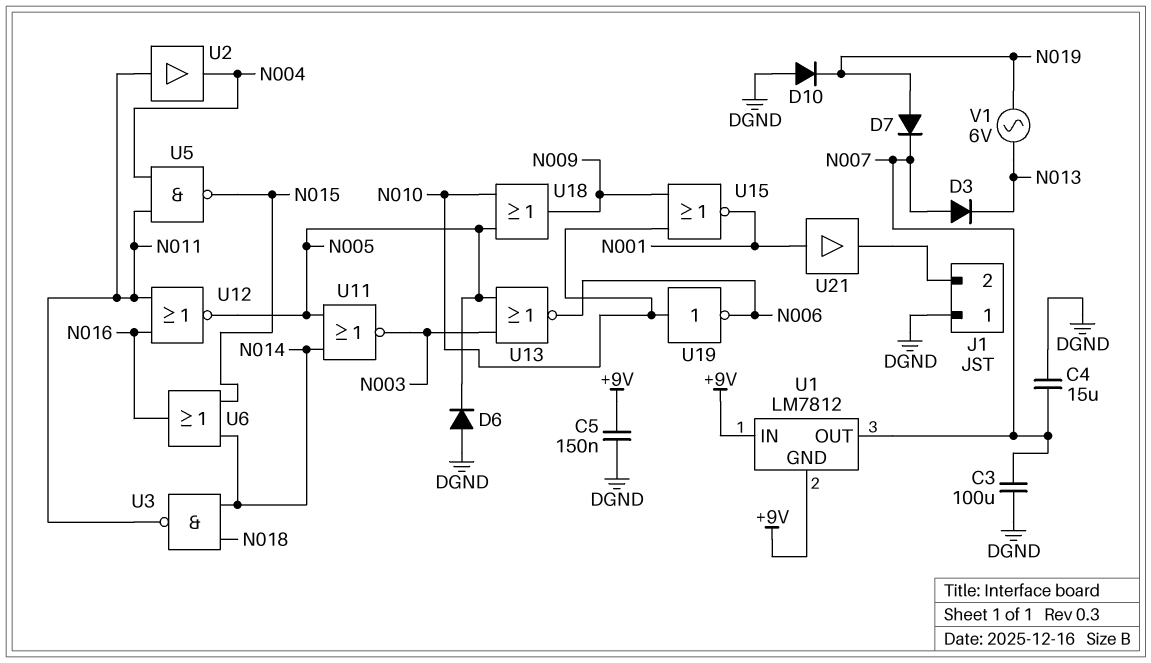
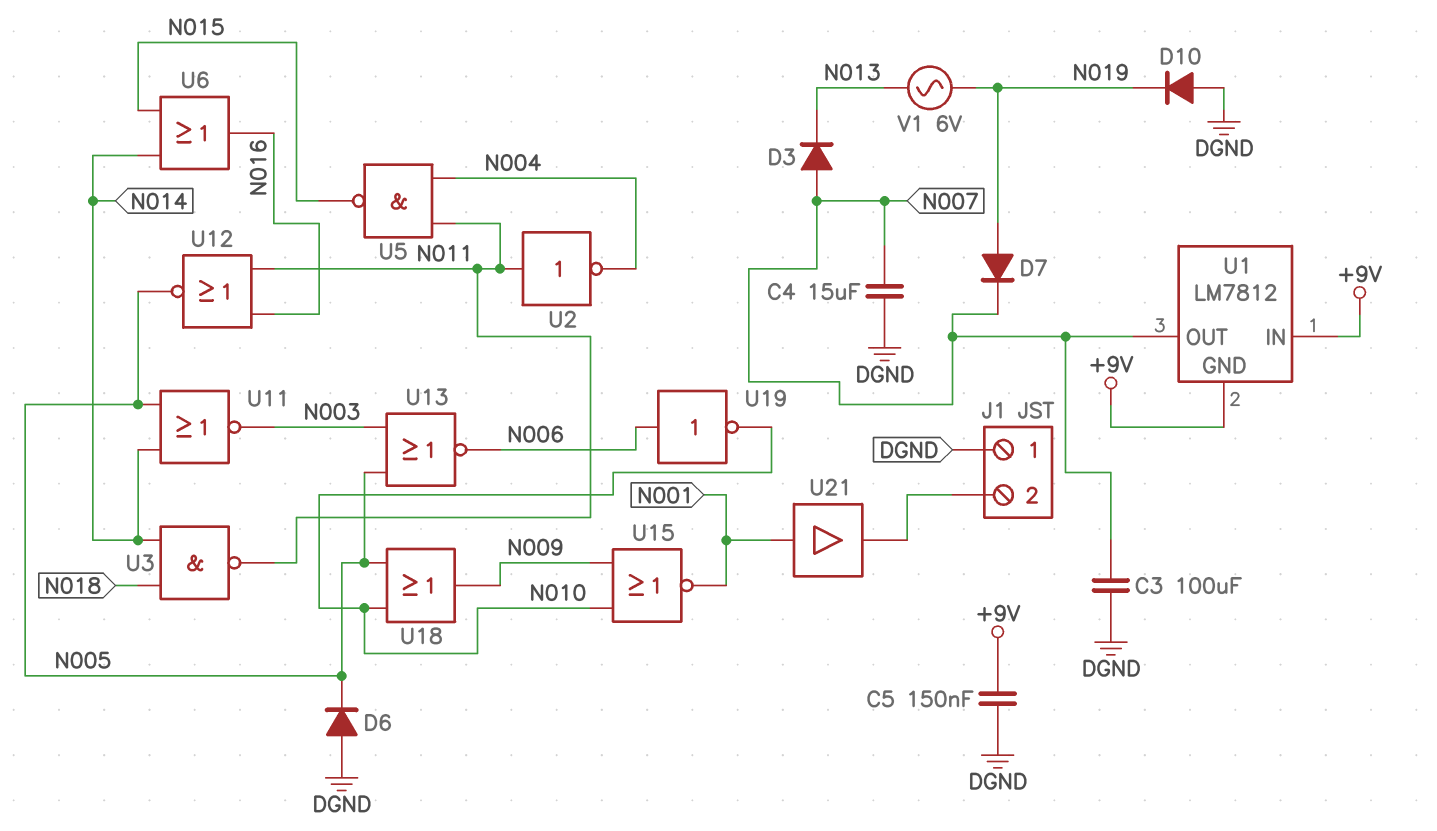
U2: buffer (in N011, out N004) -> NOT (in N011, out N004)
U19: NOT (in N010, out N006) -> NOT (in N006, out N010)

